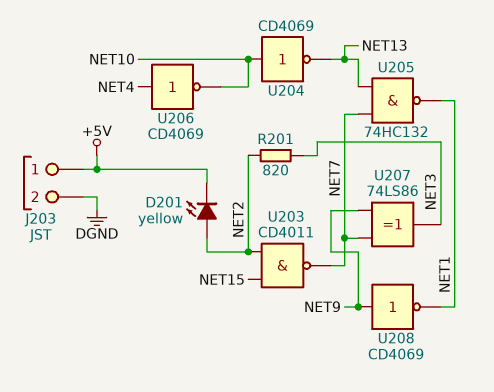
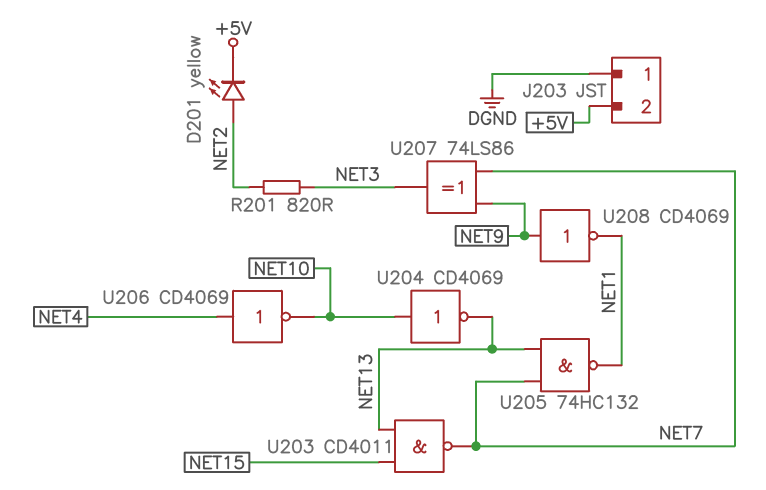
J203 pin 1: +5V -> DGND
J203 pin 2: DGND -> +5V
U203: NAND CD4011 (in NET2, in NET15, out NET7) -> NAND CD4011 (in NET13, in NET15, out NET7)

